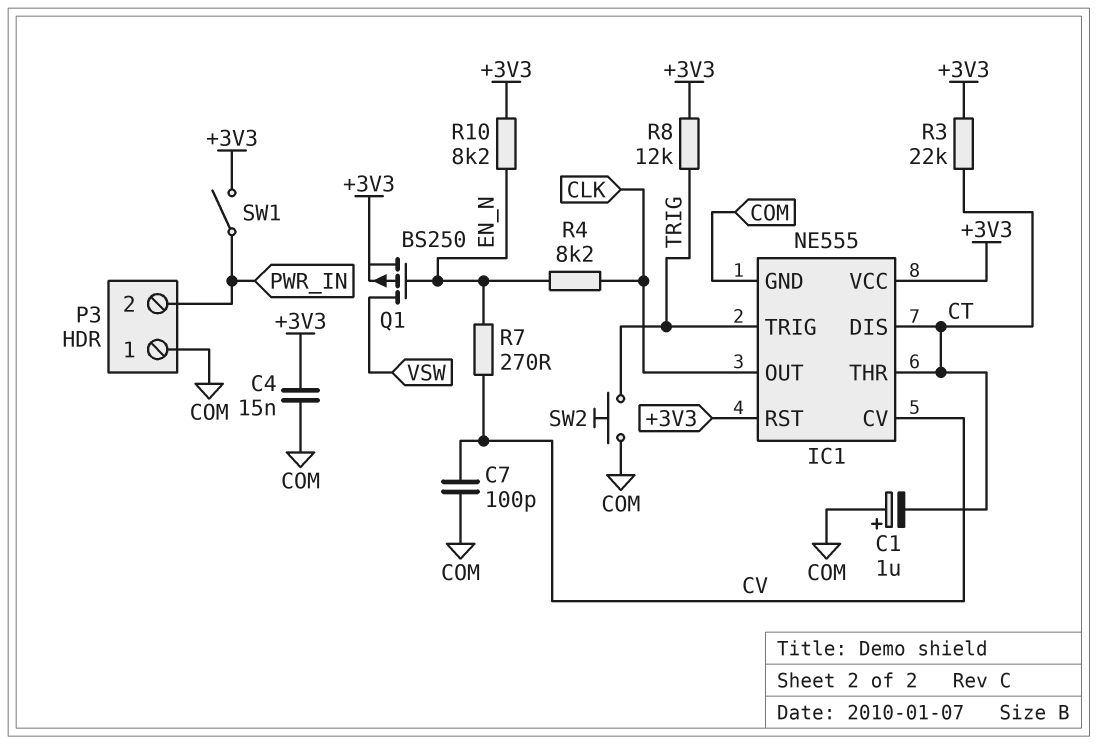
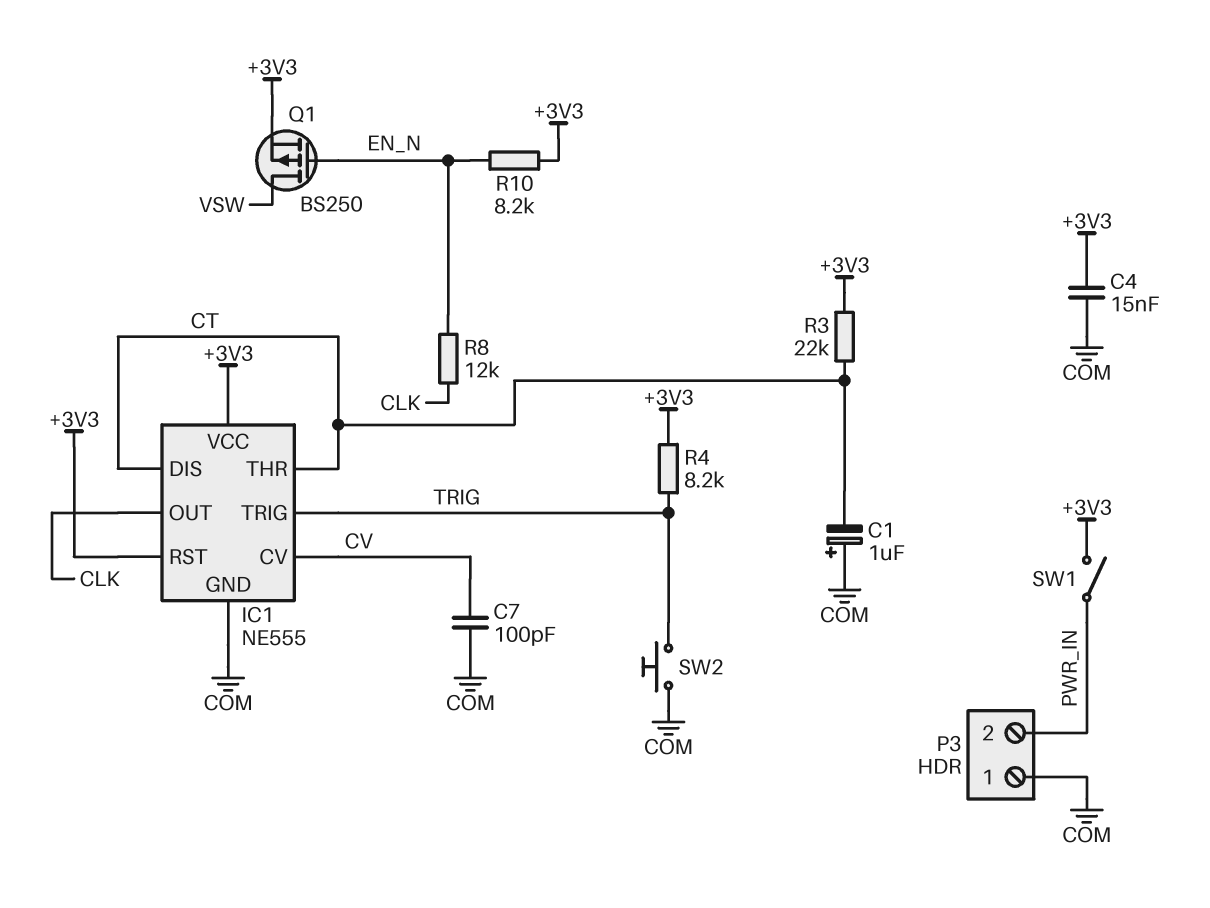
R4: 8.2k (CLK, EN_N) -> 8.2k (+3V3, TRIG)
R7: 270 (CV, EN_N) -> none
R8: 12k (+3V3, TRIG) -> 12k (CLK, EN_N)

